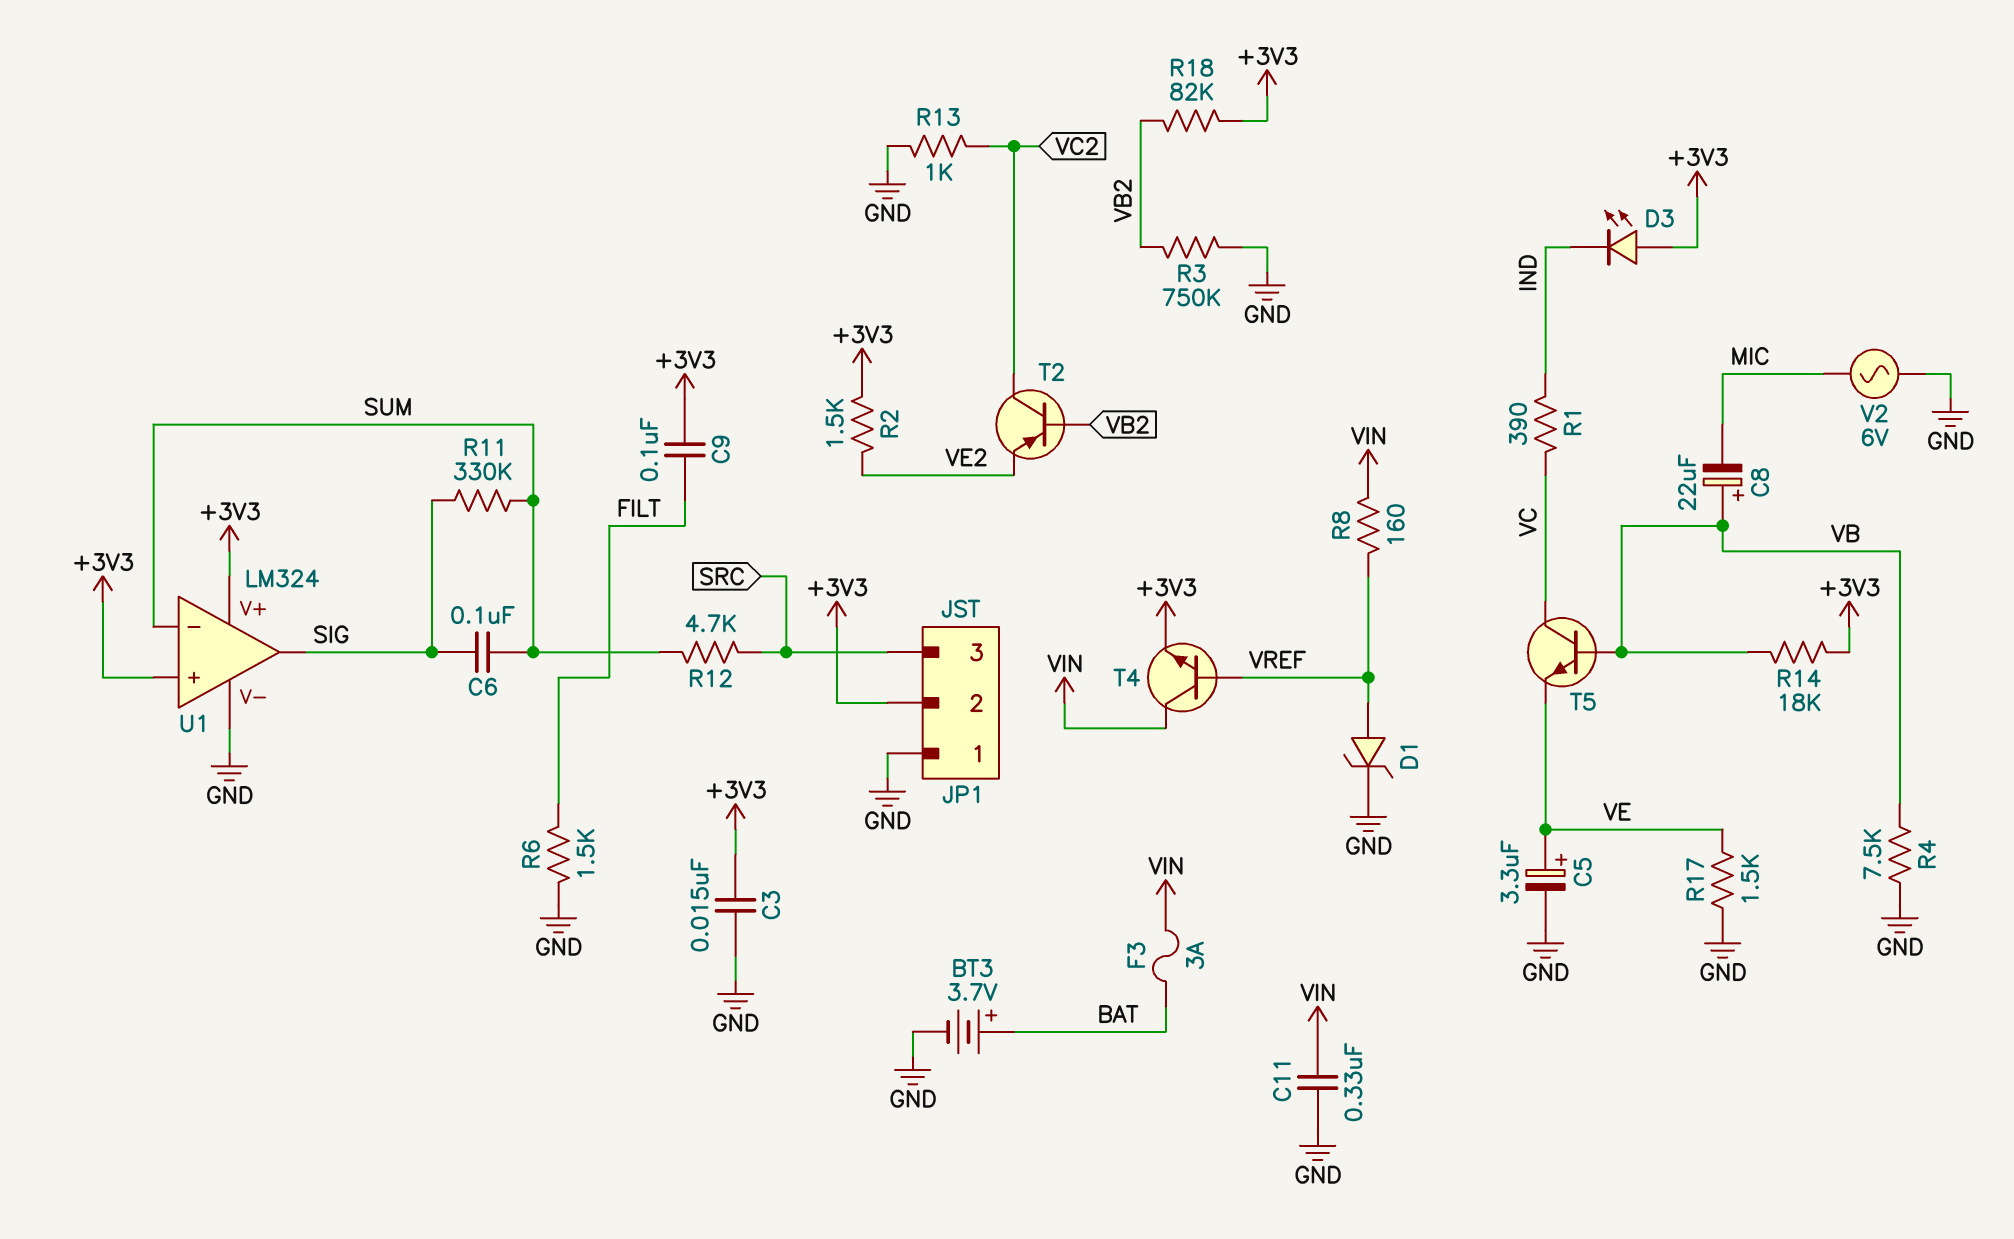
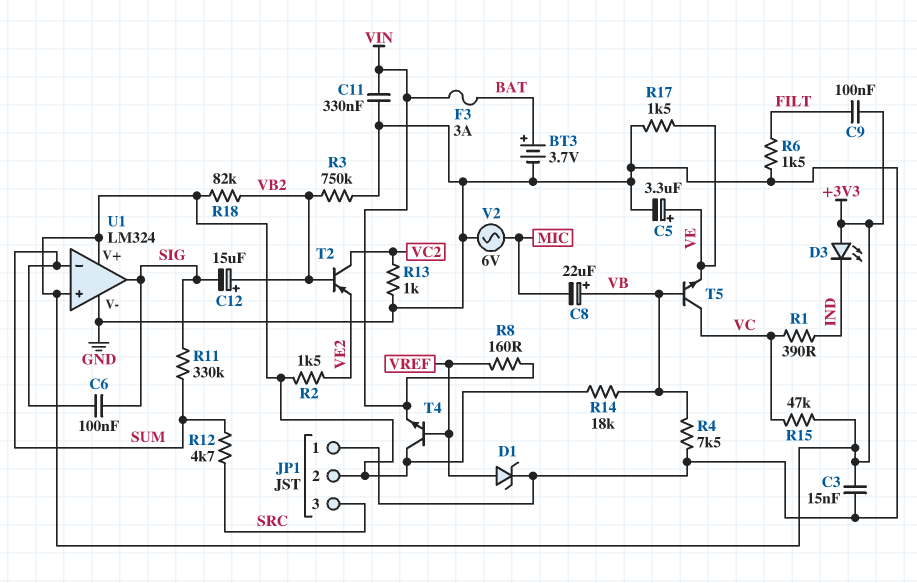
C12: none -> 15uF (plus VB2, minus SIG)
R15: none -> 47k (+3V3, VC)
T4: NPN (B VREF, C VIN, E +3V3) -> NPN (B VREF, C +3V3, E VIN)

